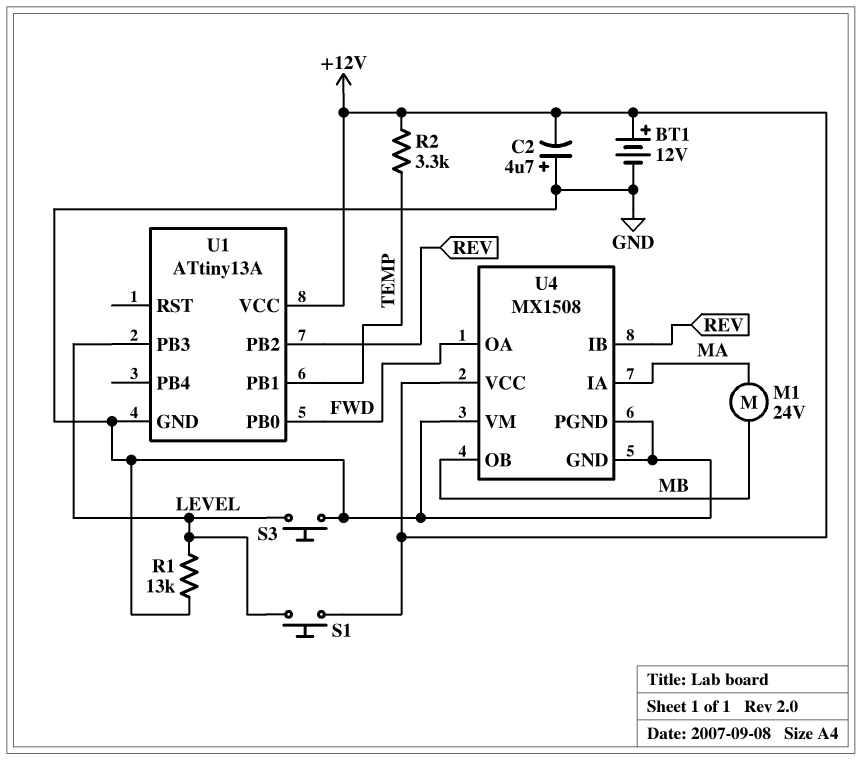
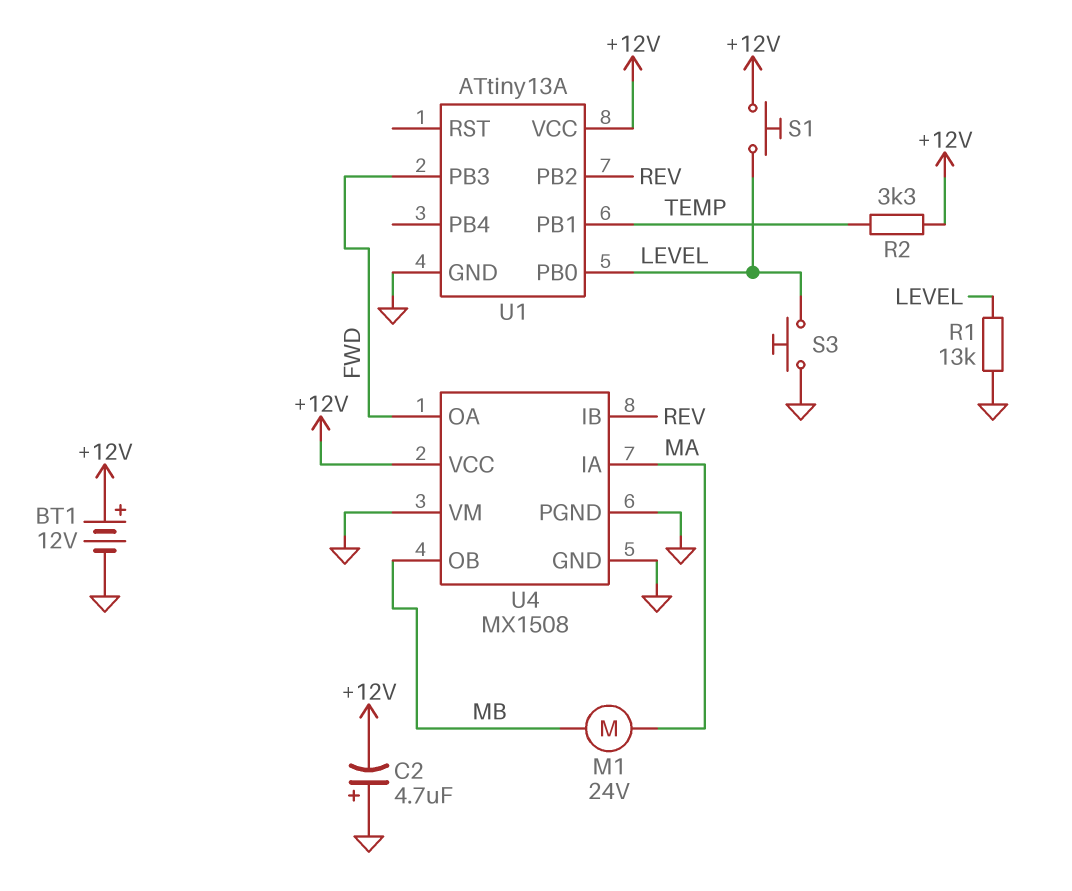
U1 pin PB0: FWD -> LEVEL
U1 pin PB3: LEVEL -> FWD

